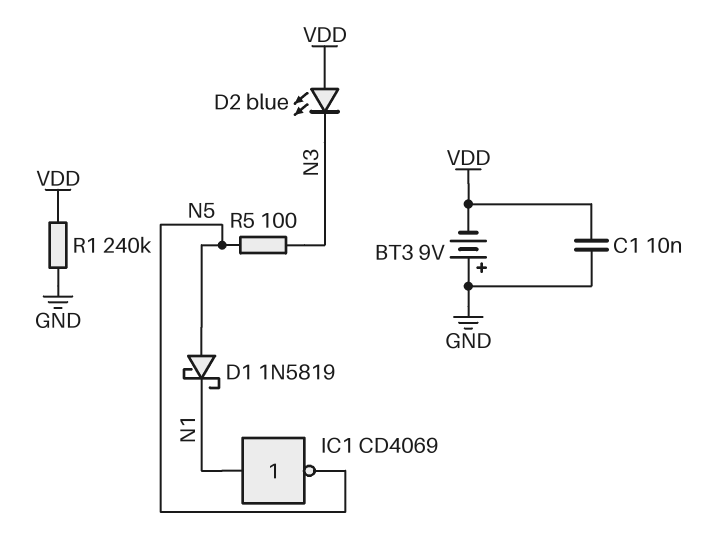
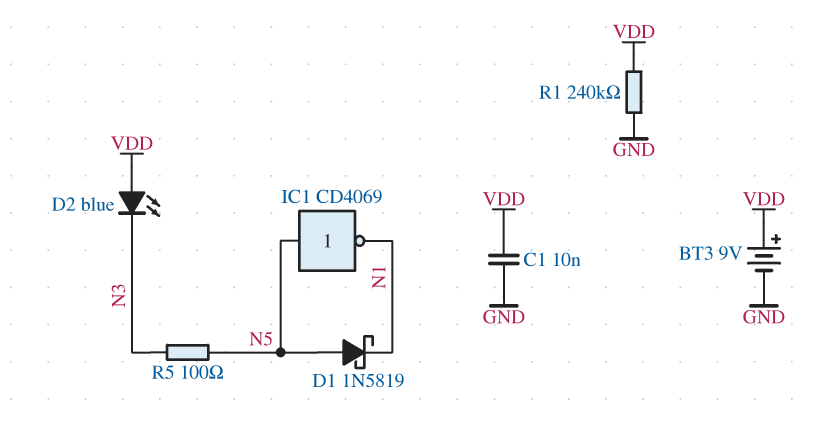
BT3: 9V (plus GND, minus VDD) -> 9V (plus VDD, minus GND)
IC1: NOT CD4069 (in N1, out N5) -> NOT CD4069 (in N5, out N1)

